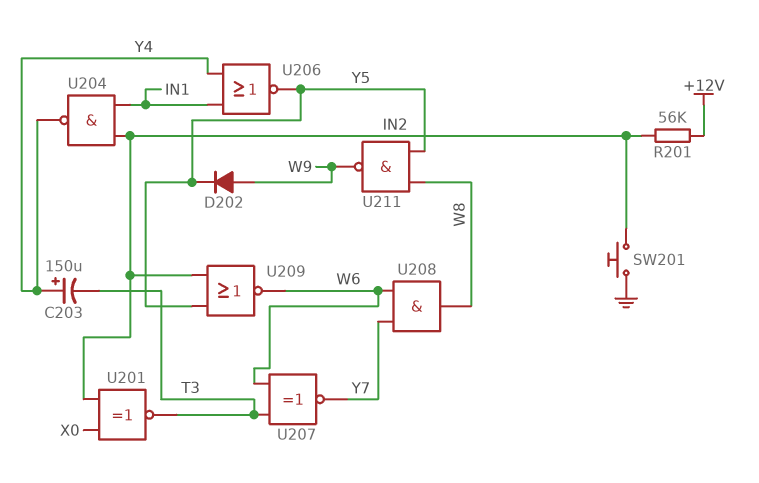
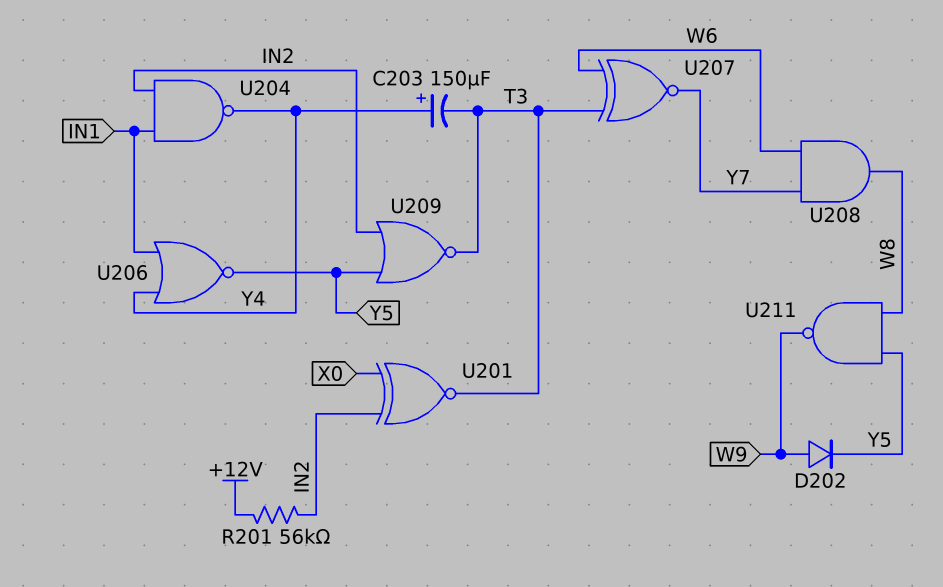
SW201: button (GND, IN2) -> none
U209: NOR (in IN2, in Y5, out W6) -> NOR (in IN2, in Y5, out T3)

